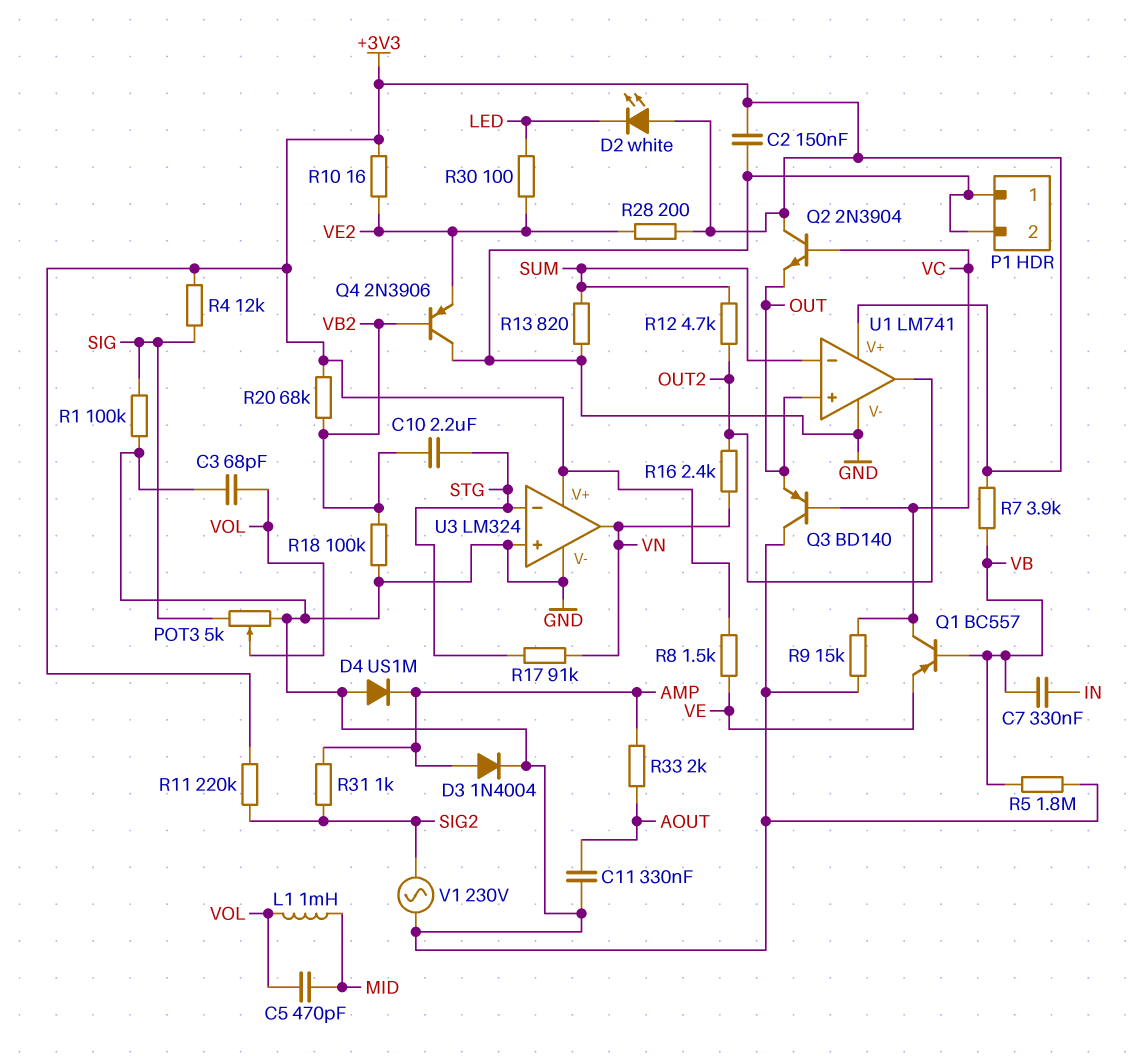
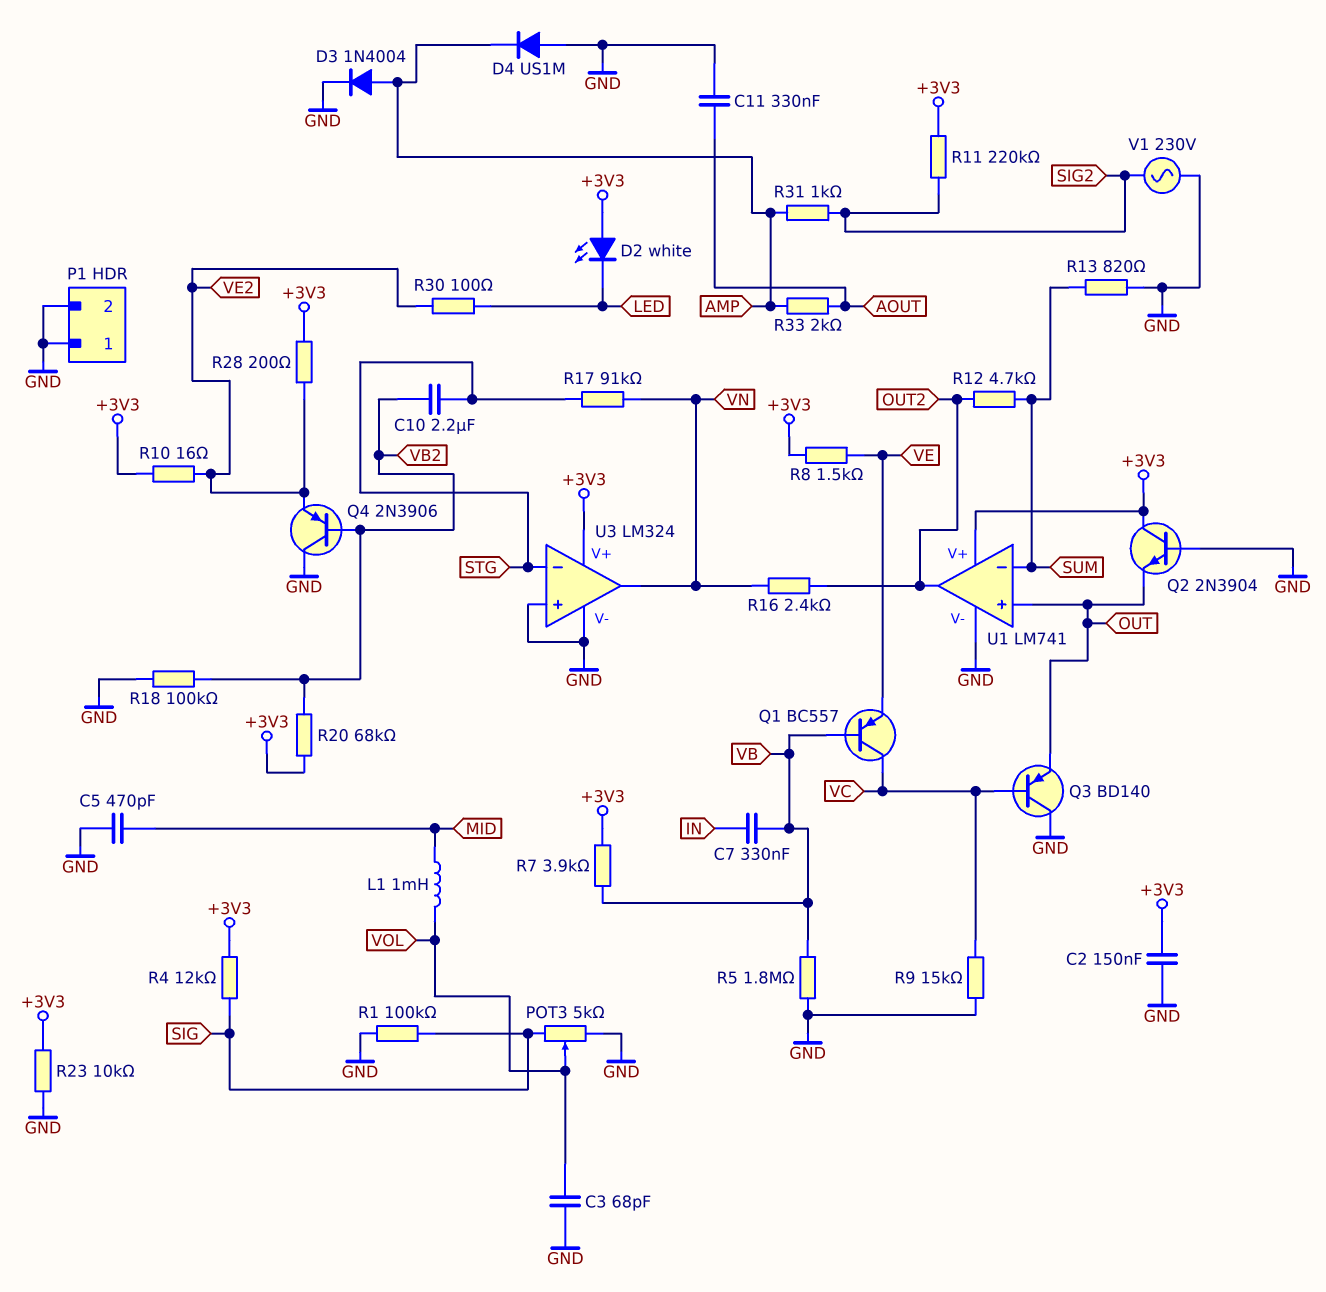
C5: 470pF (MID, VOL) -> 470pF (GND, MID)
Q2: NPN 2N3904 (B VC, C +3V3, E OUT) -> NPN 2N3904 (B GND, C +3V3, E OUT)
R23: none -> 10k (+3V3, GND)

